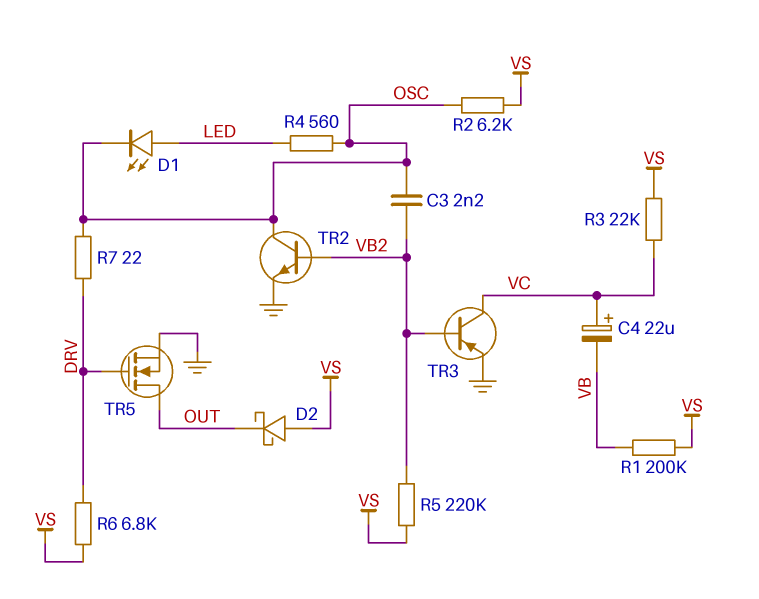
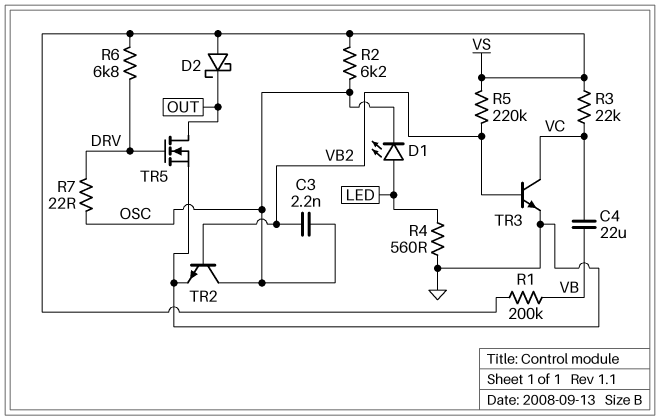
C4: 22uF (plus VC, minus VB) -> 22uF (VB, VC)
R4: 560 (LED, OSC) -> 560 (GND, LED)
TR3: PNP (B VB2, C VC, E GND) -> NPN (B VB2, C VC, E GND)

